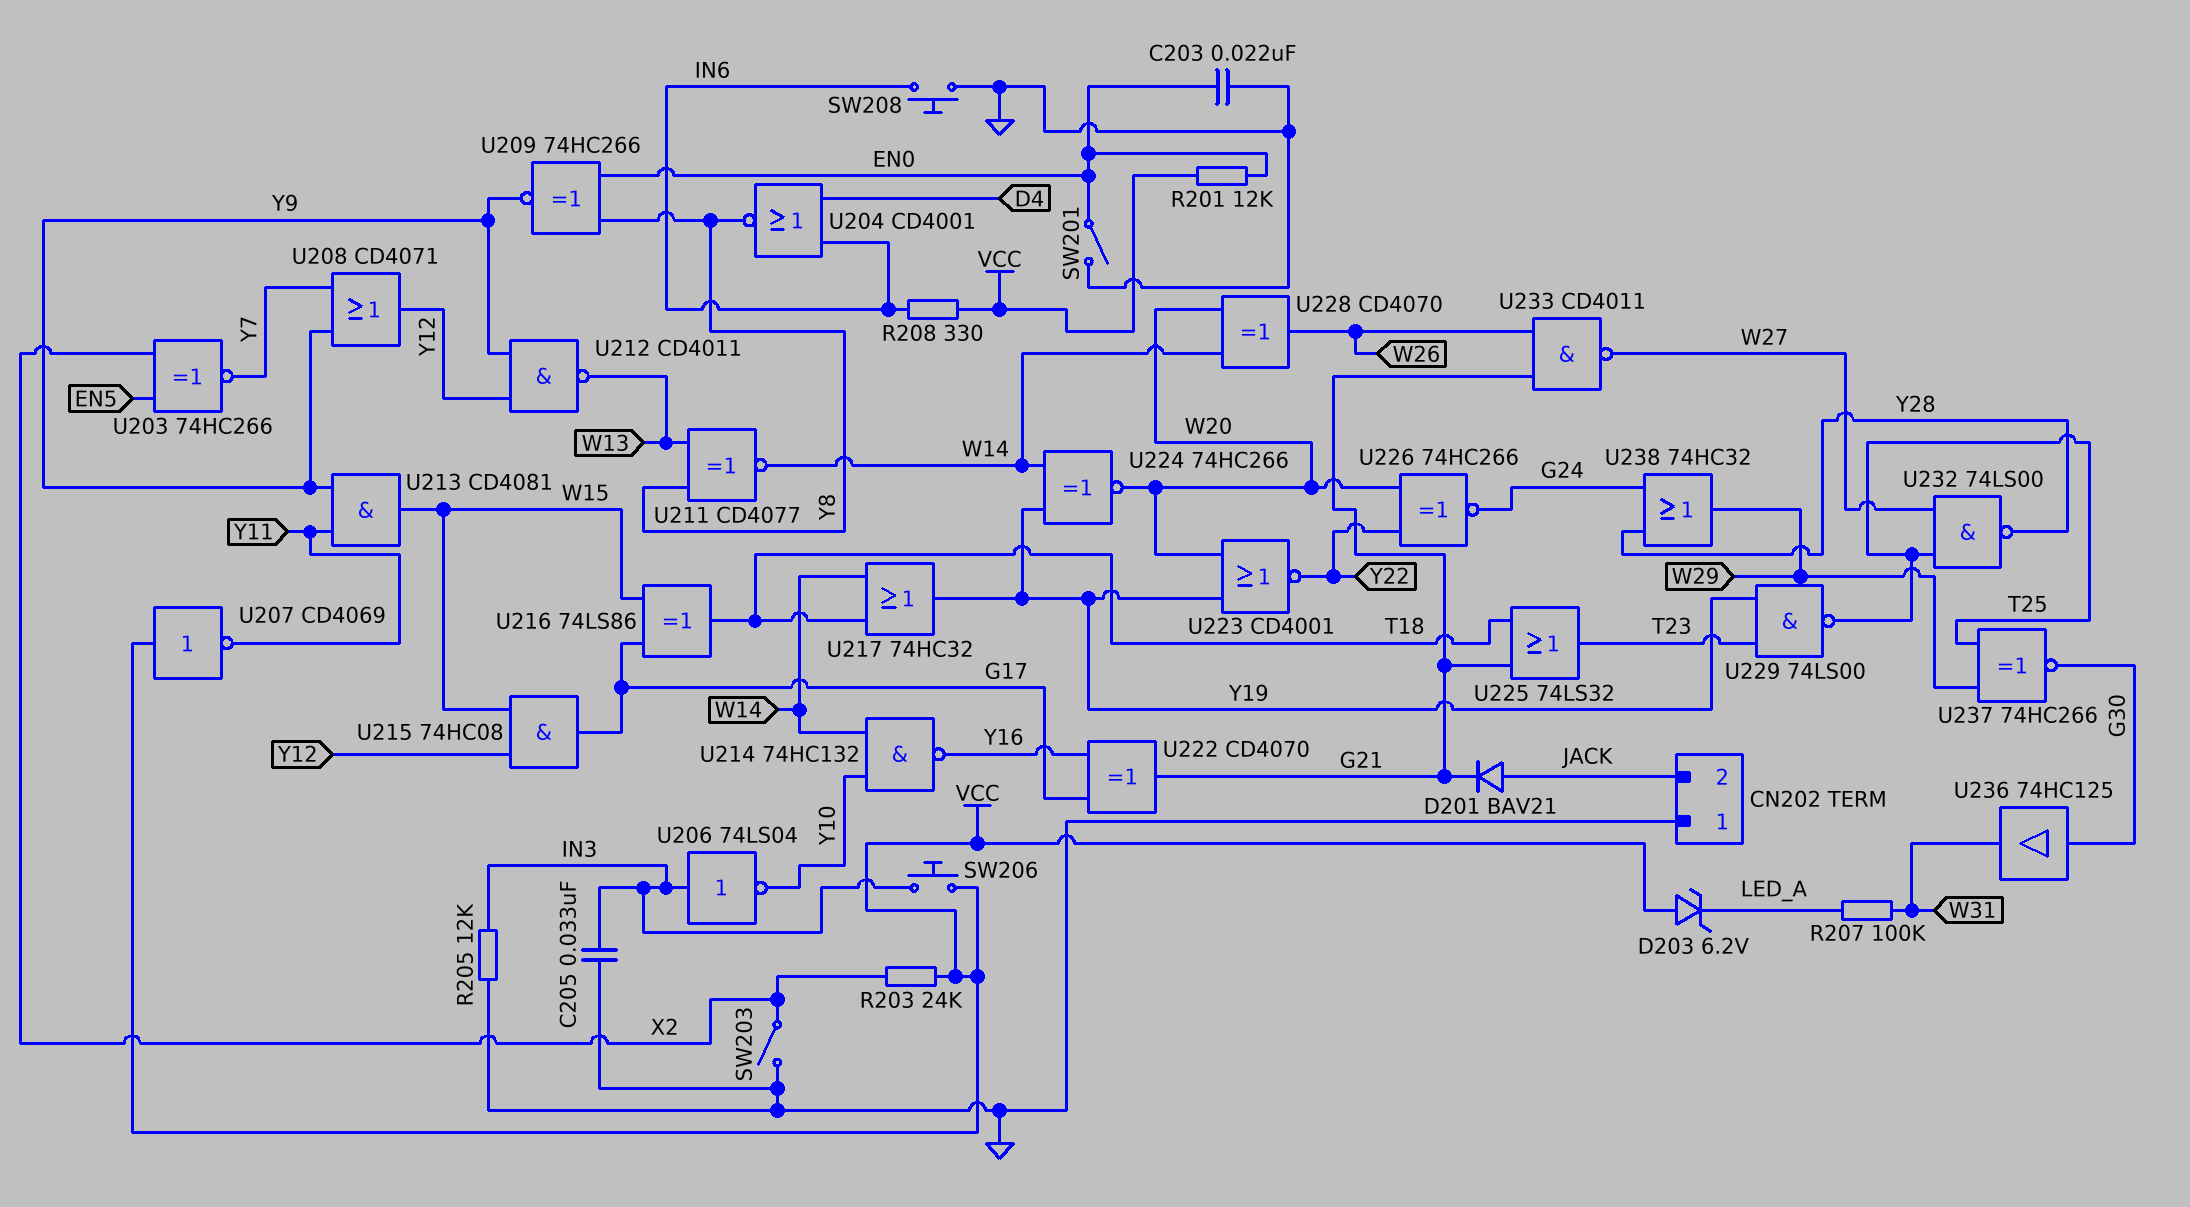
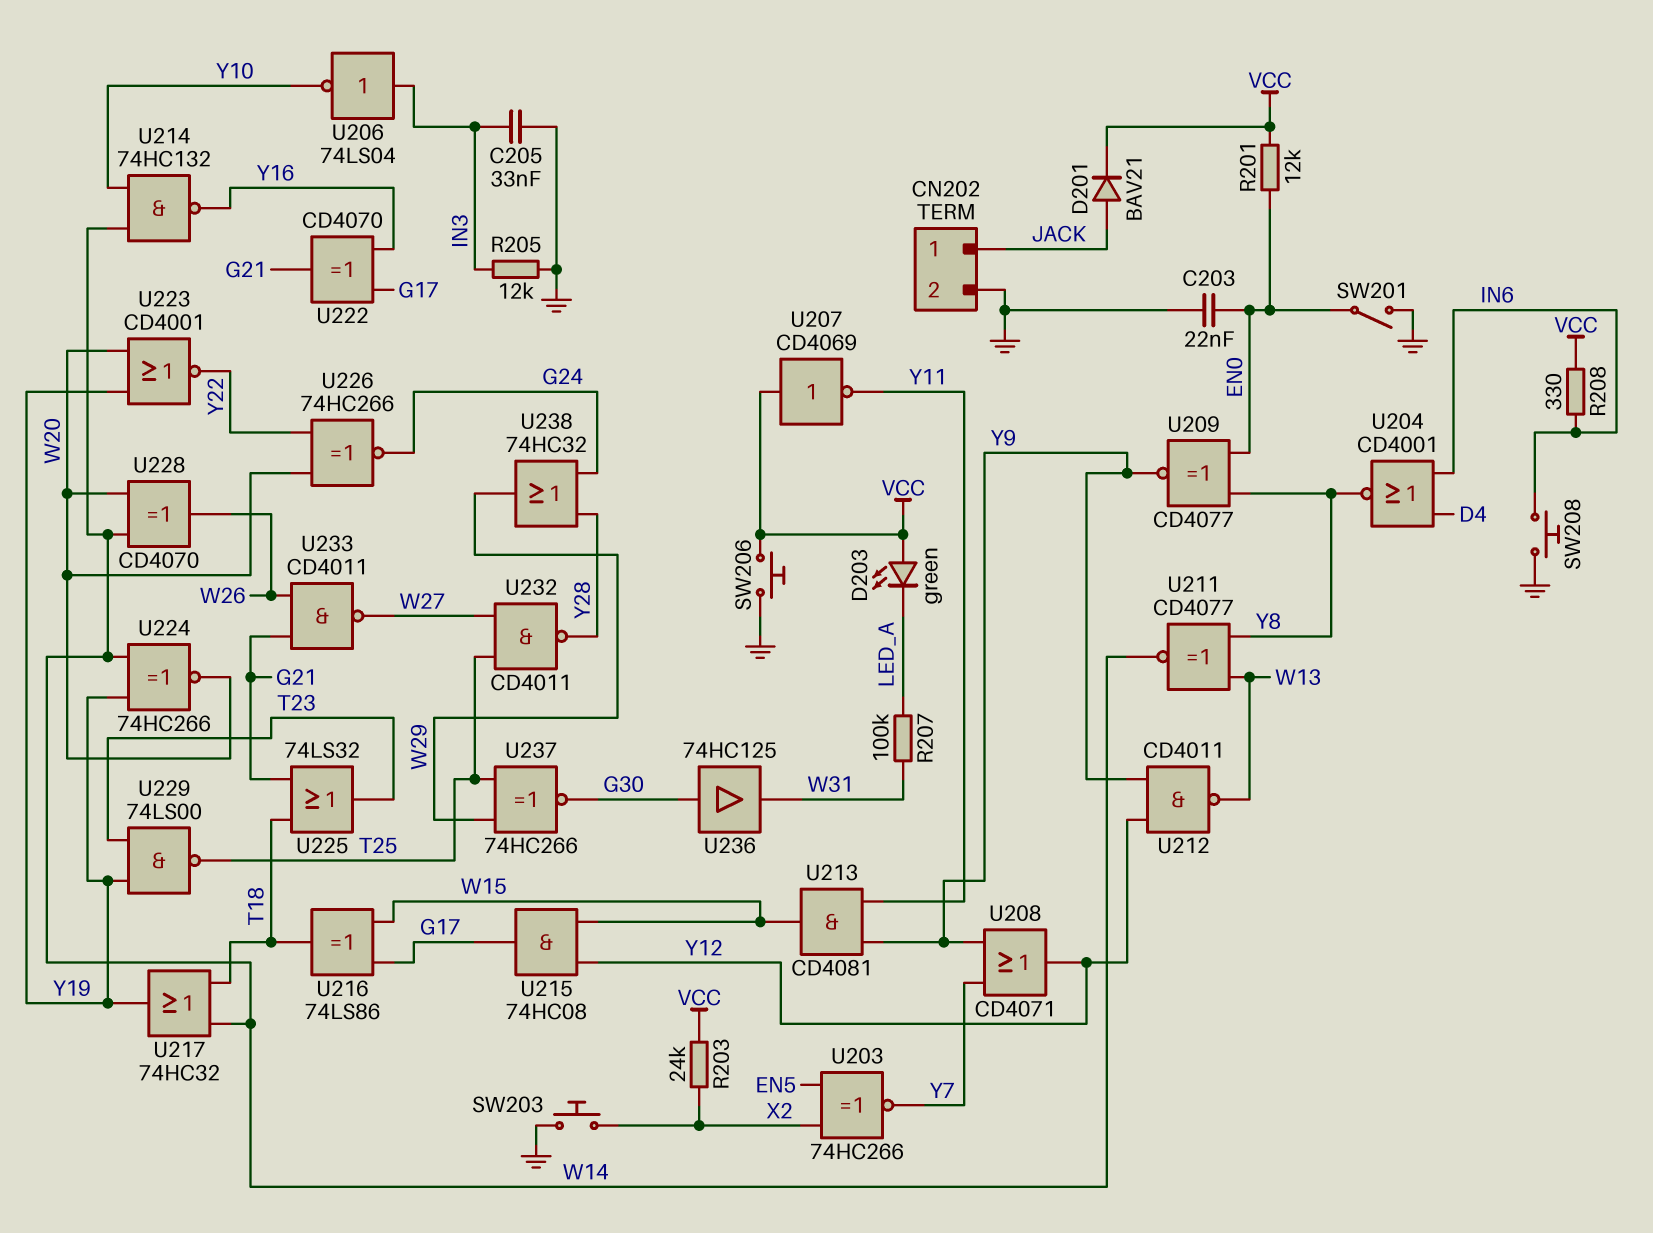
CN202 pin 1: GND -> JACK
CN202 pin 2: JACK -> GND
D201: diode BAV21 (A JACK, K G21) -> diode BAV21 (A JACK, K VCC)
D203: zener 6.2V (A VCC, K LED_A) -> LED green (A VCC, K LED_A)
SW203: switch (GND, X2) -> button (GND, X2)
SW206: button (IN3, VCC) -> button (GND, VCC)
U209: XNOR 74HC266 (in EN0, in Y8, out Y9) -> XNOR CD4077 (in EN0, in Y8, out Y9)
U232: NAND 74LS00 (in T25, in W27, out Y28) -> NAND CD4011 (in T25, in W27, out Y28)

